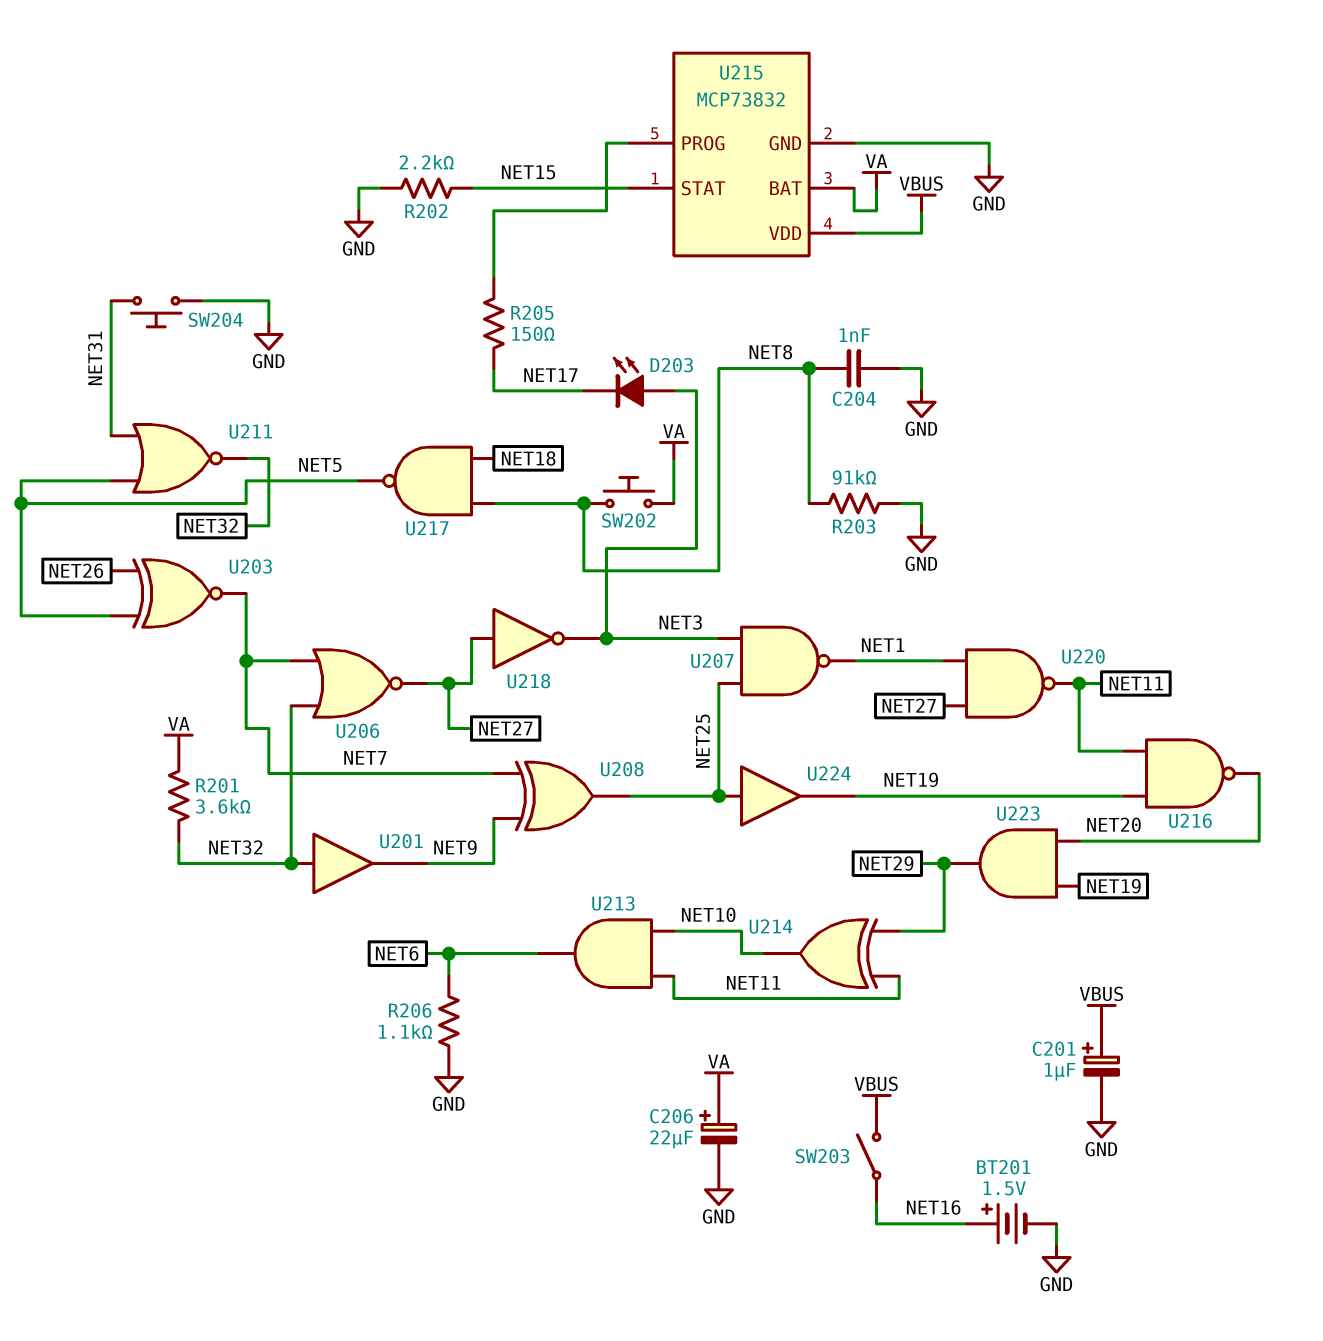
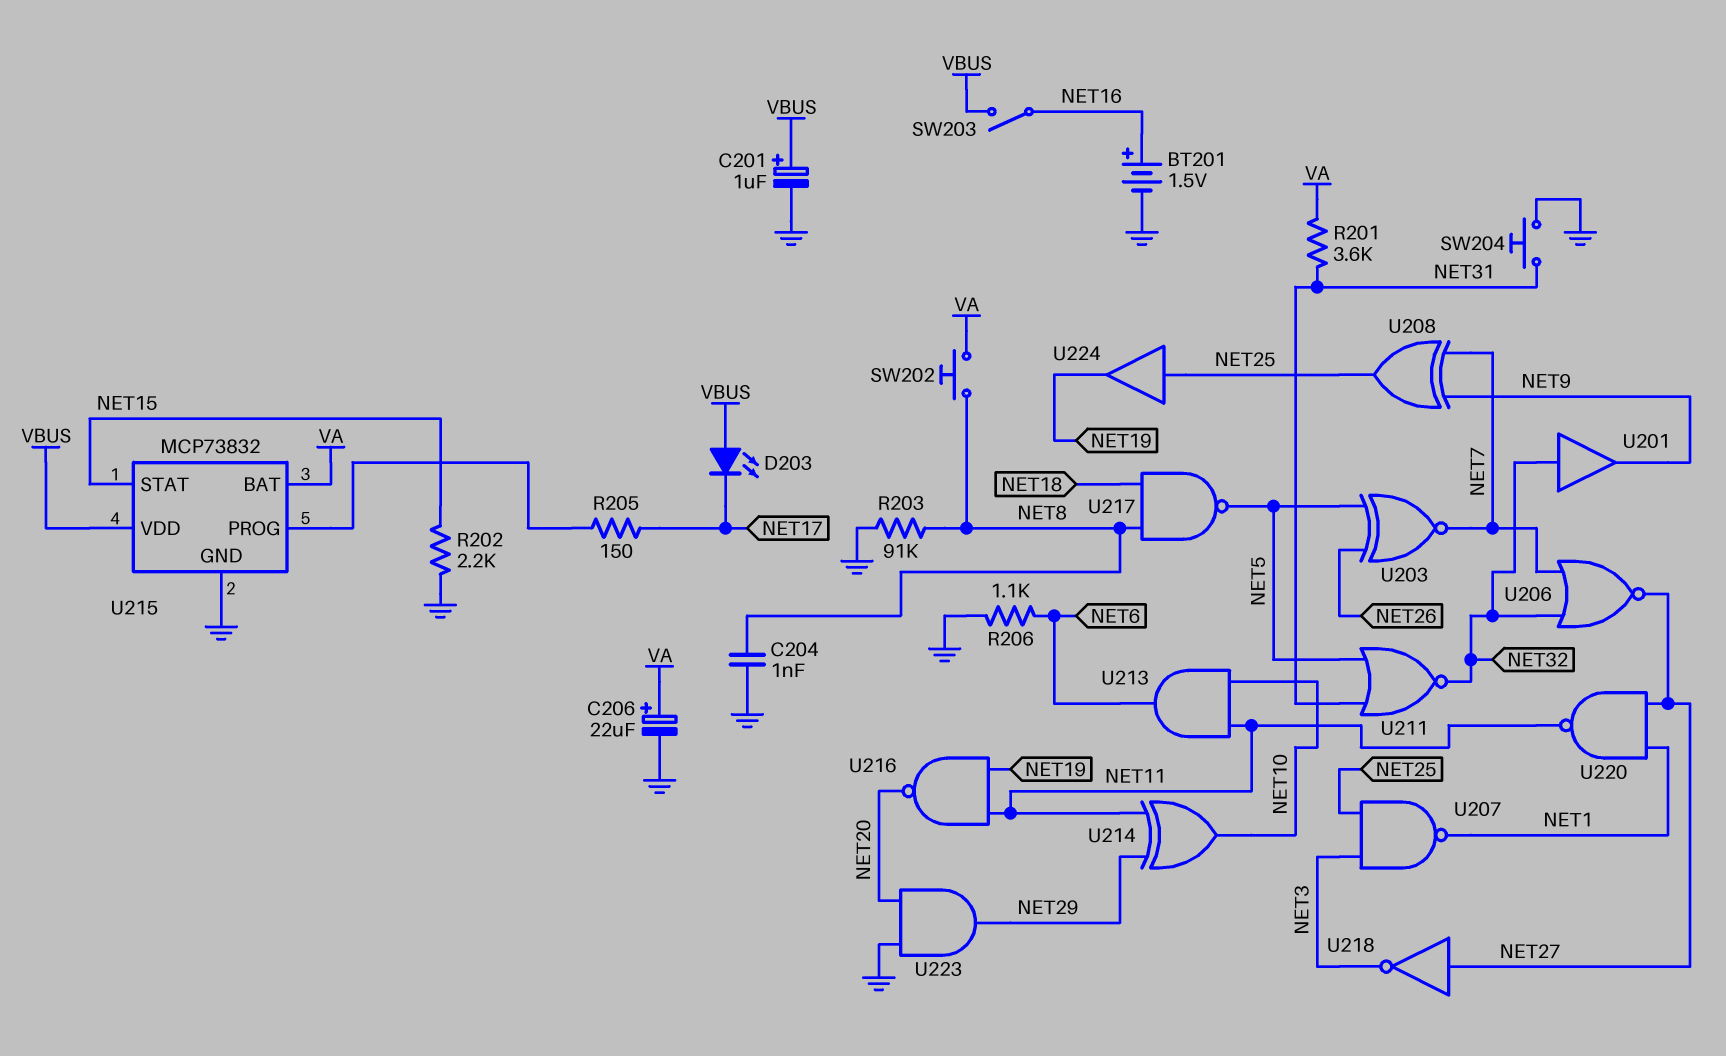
D203: LED (A NET3, K NET17) -> LED (A VBUS, K NET17)
R201: 3.6k (NET32, VA) -> 3.6k (NET31, VA)
U223: AND (in NET19, in NET20, out NET29) -> AND (in GND, in NET20, out NET29)

